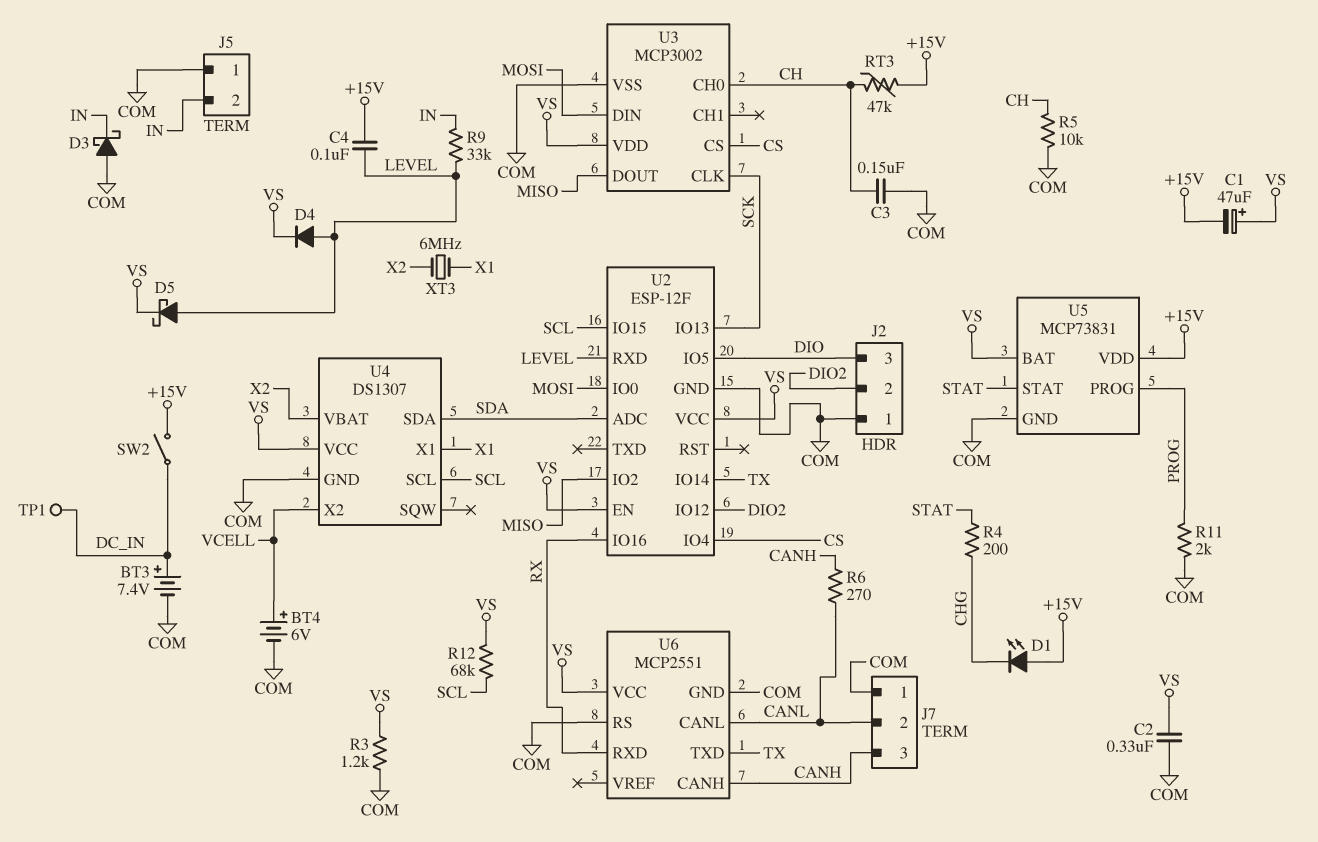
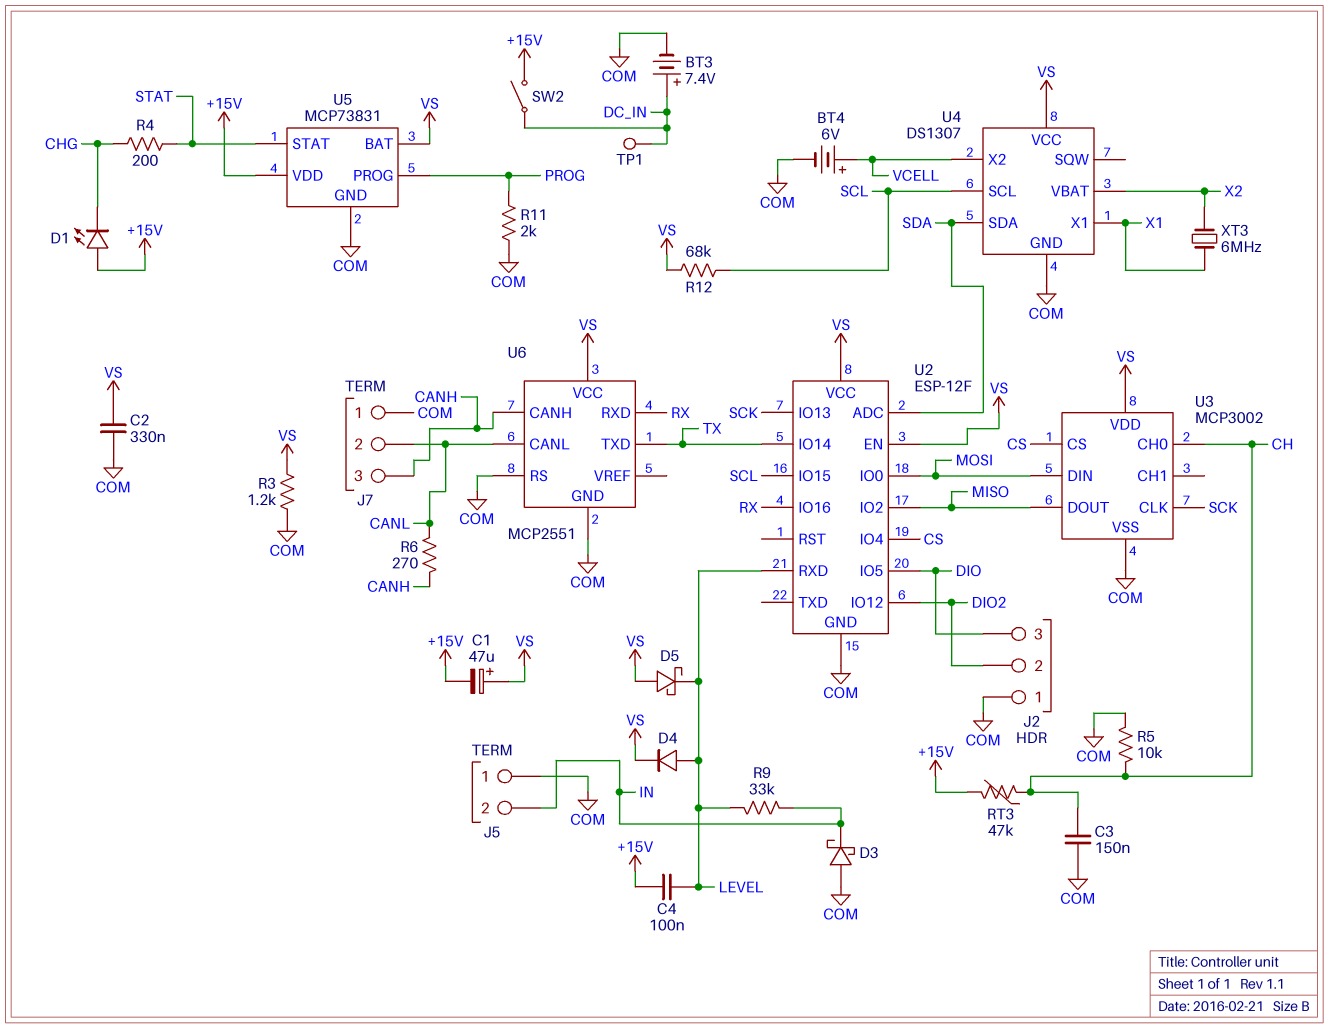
D5: schottky (A LEVEL, K VS) -> schottky (A VS, K LEVEL)

